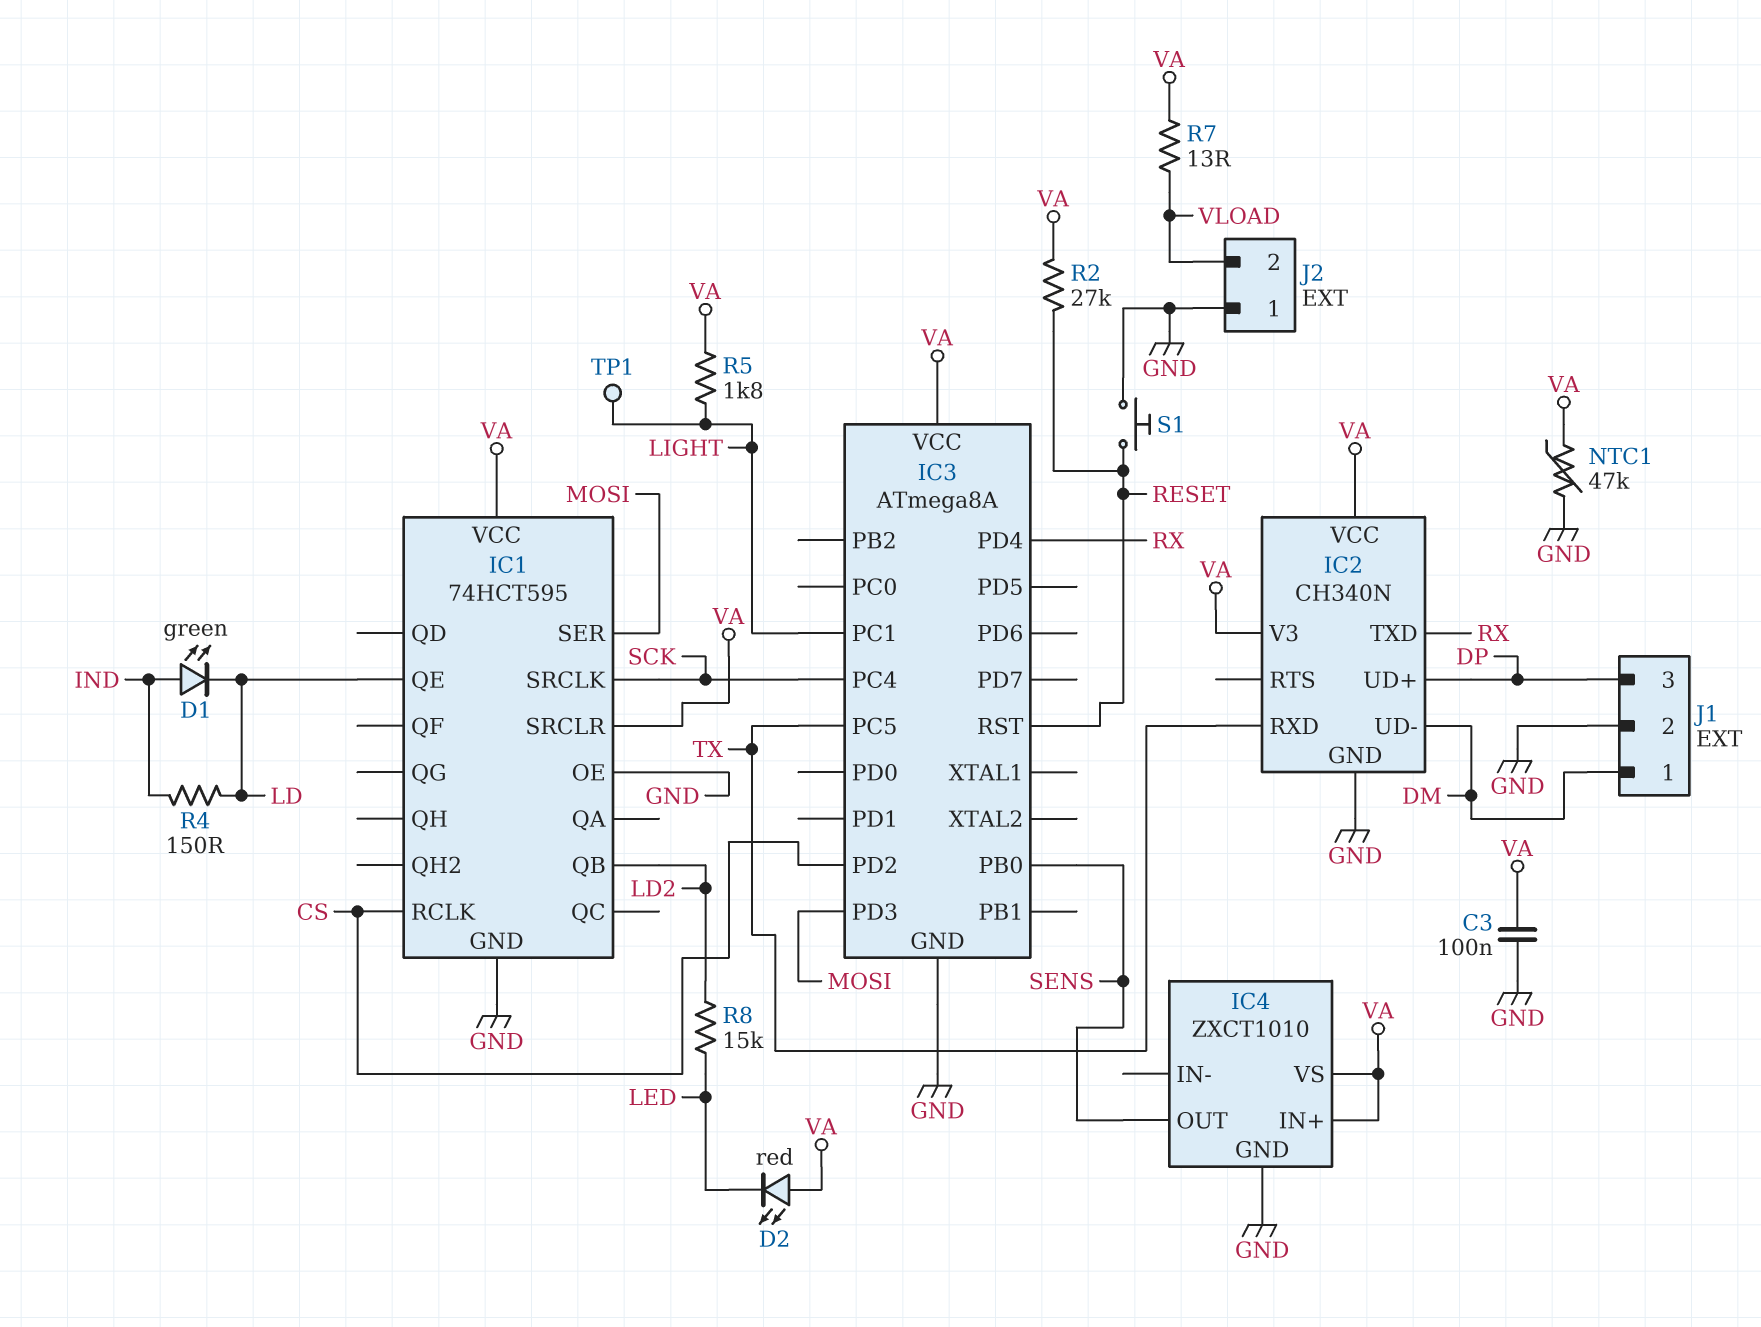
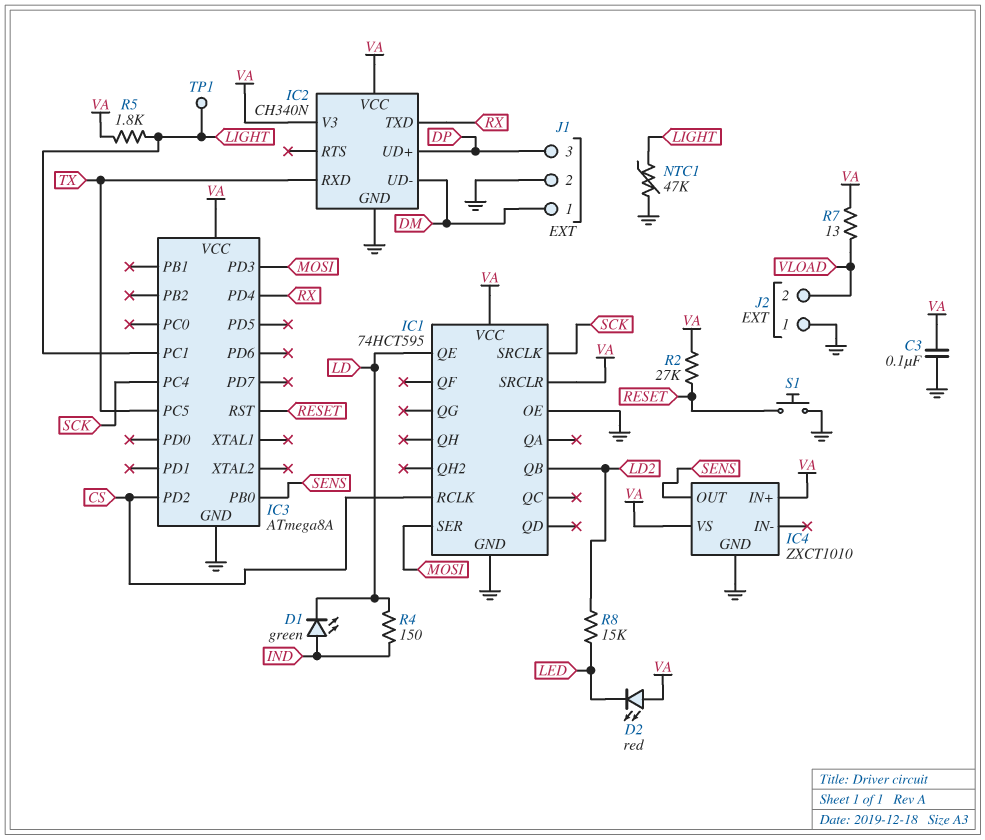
NTC1: 47k (GND, VA) -> 47k (GND, LIGHT)

